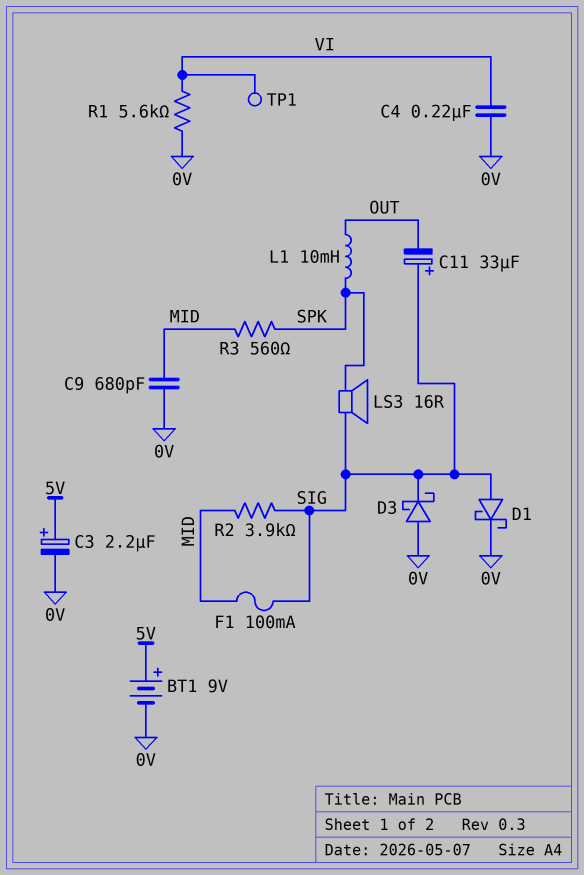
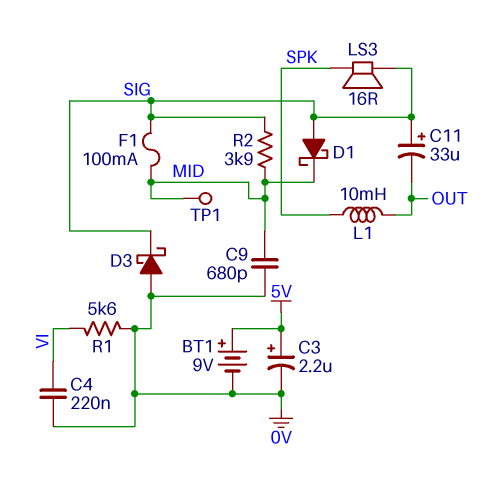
D1: schottky (A SIG, K 0V) -> schottky (A SIG, K MID)
R3: 560 (MID, SPK) -> none
TP1: test point (VI) -> test point (MID)

